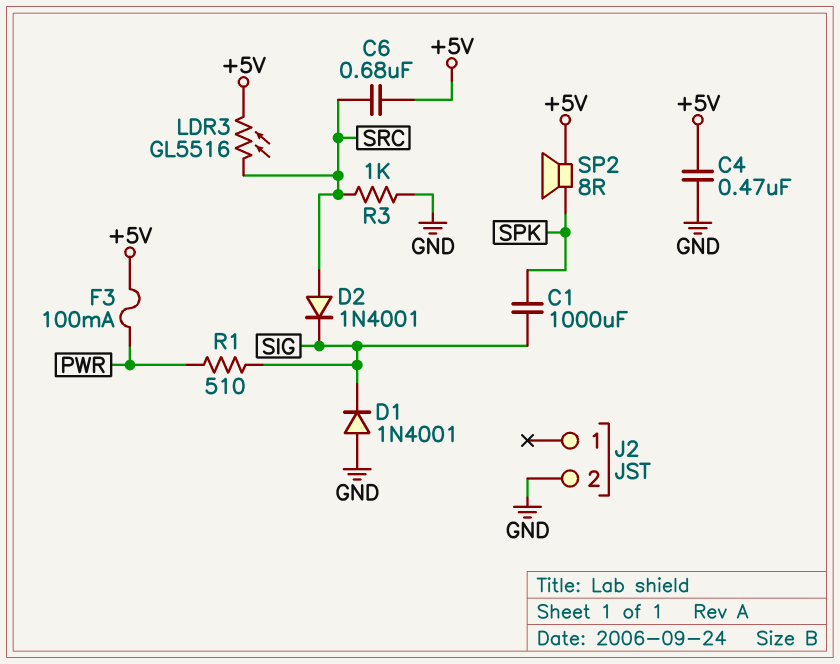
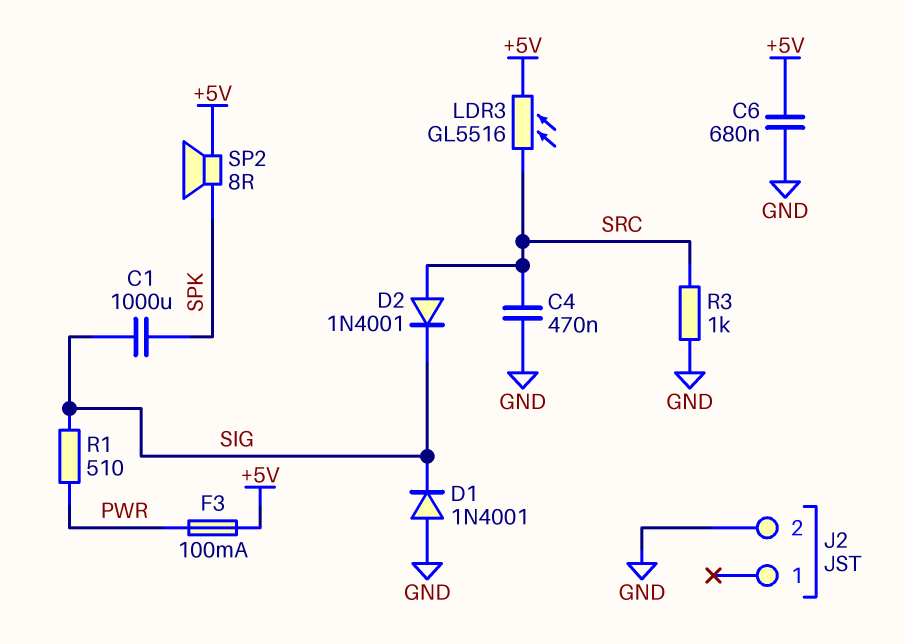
C4: 470nF (+5V, GND) -> 470nF (GND, SRC)
C6: 680nF (+5V, SRC) -> 680nF (+5V, GND)

